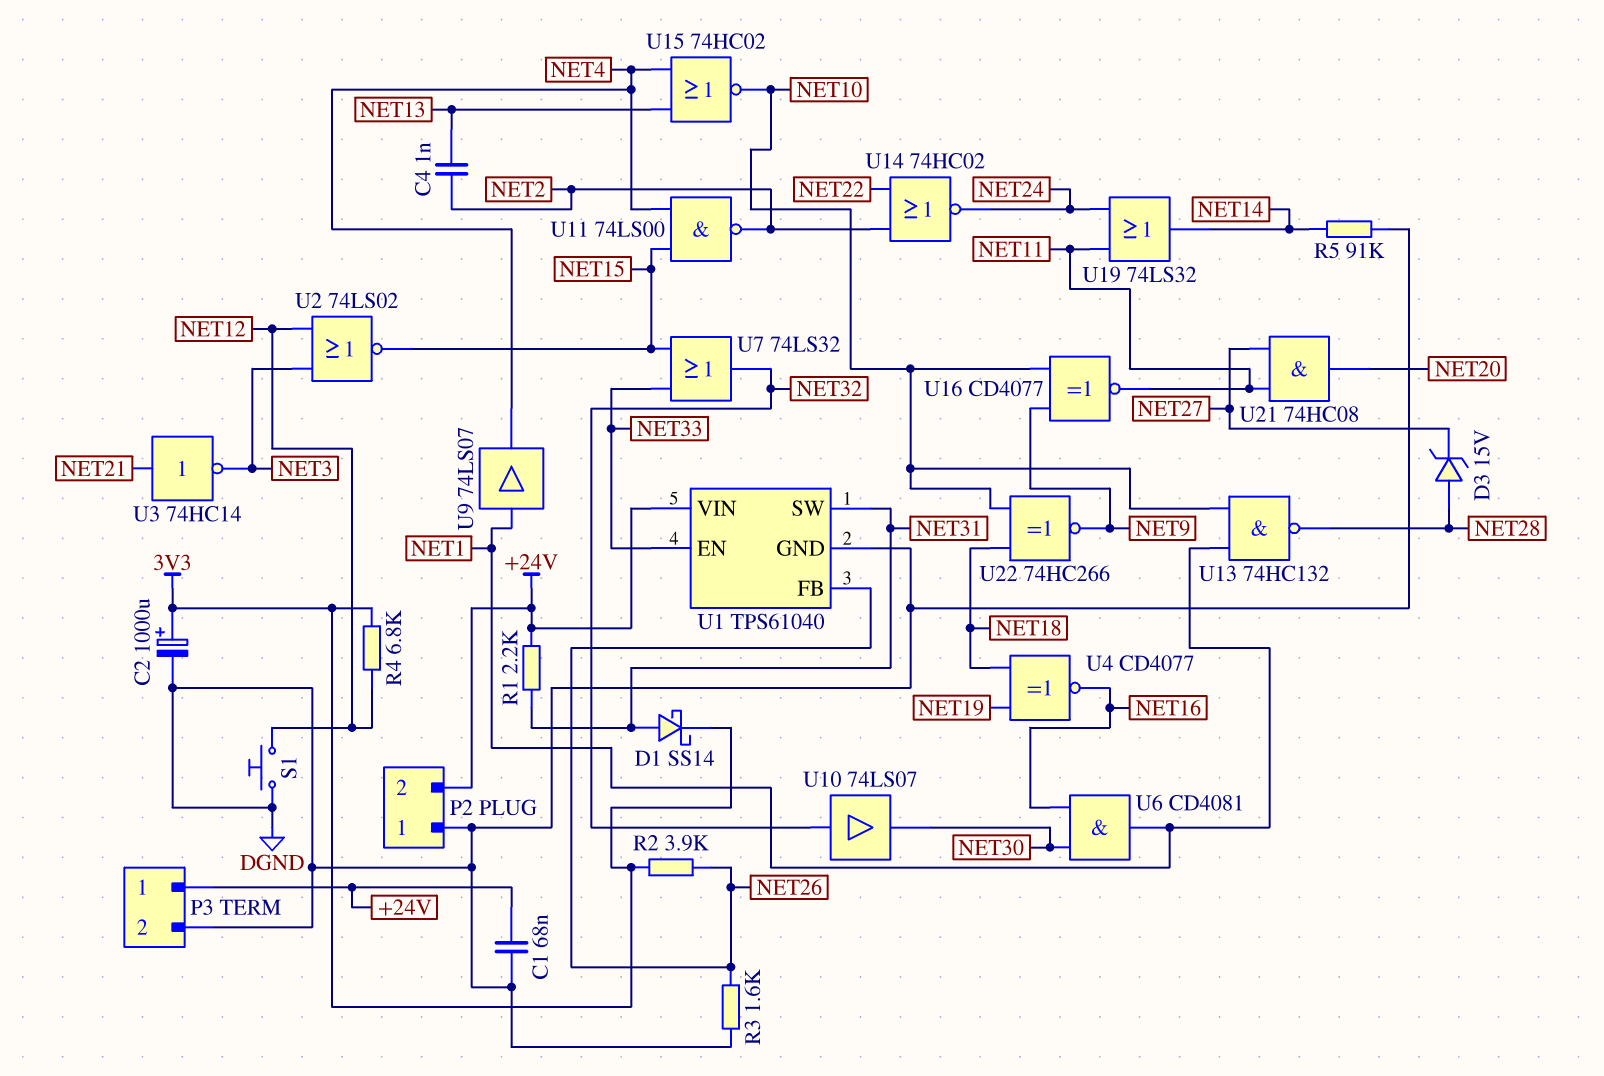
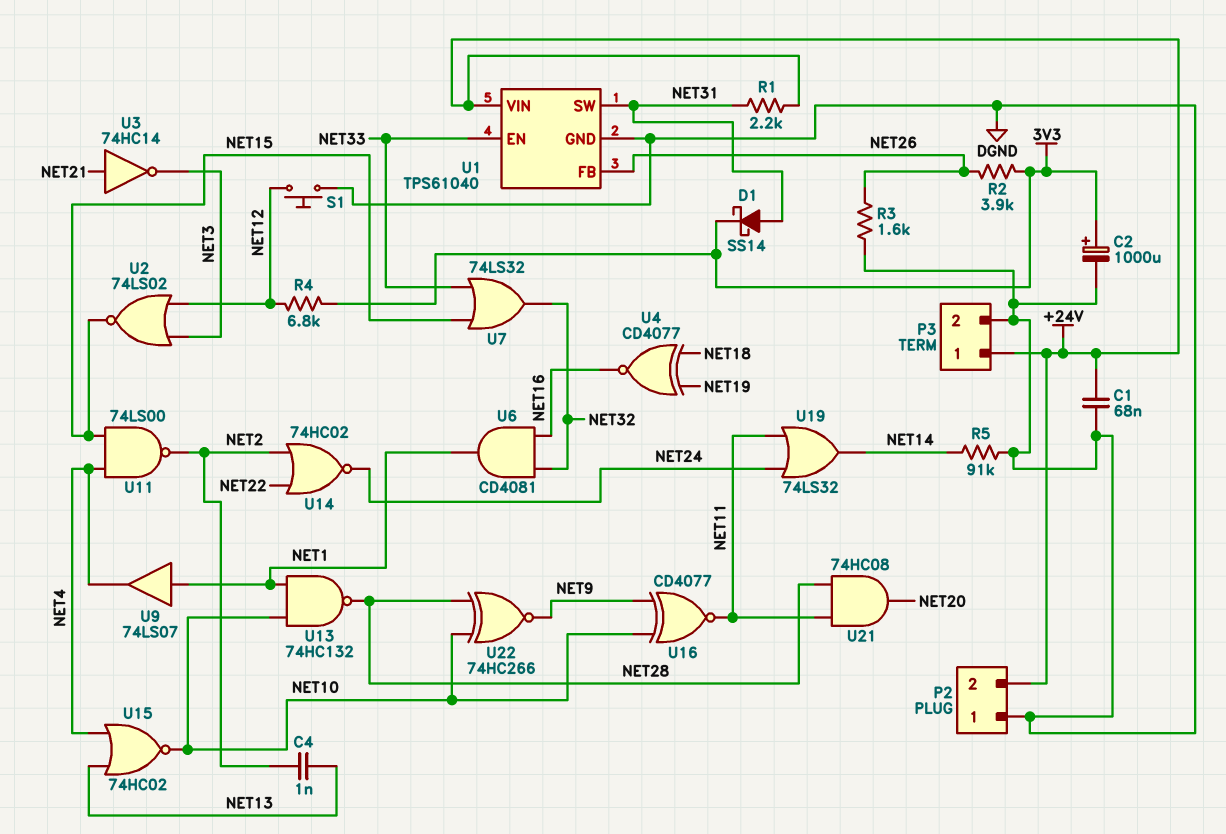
D3: zener 15V (A NET28, K NET27) -> none
U6: AND CD4081 (in NET16, in NET30, out NET1) -> AND CD4081 (in NET16, in NET32, out NET1)
U10: buffer 74LS07 (in NET32, out NET30) -> none
U21: AND 74HC08 (in NET11, in NET27, out NET20) -> AND 74HC08 (in NET11, in NET28, out NET20)
U22: XNOR 74HC266 (in NET10, in NET18, out NET9) -> XNOR 74HC266 (in NET10, in NET28, out NET9)

